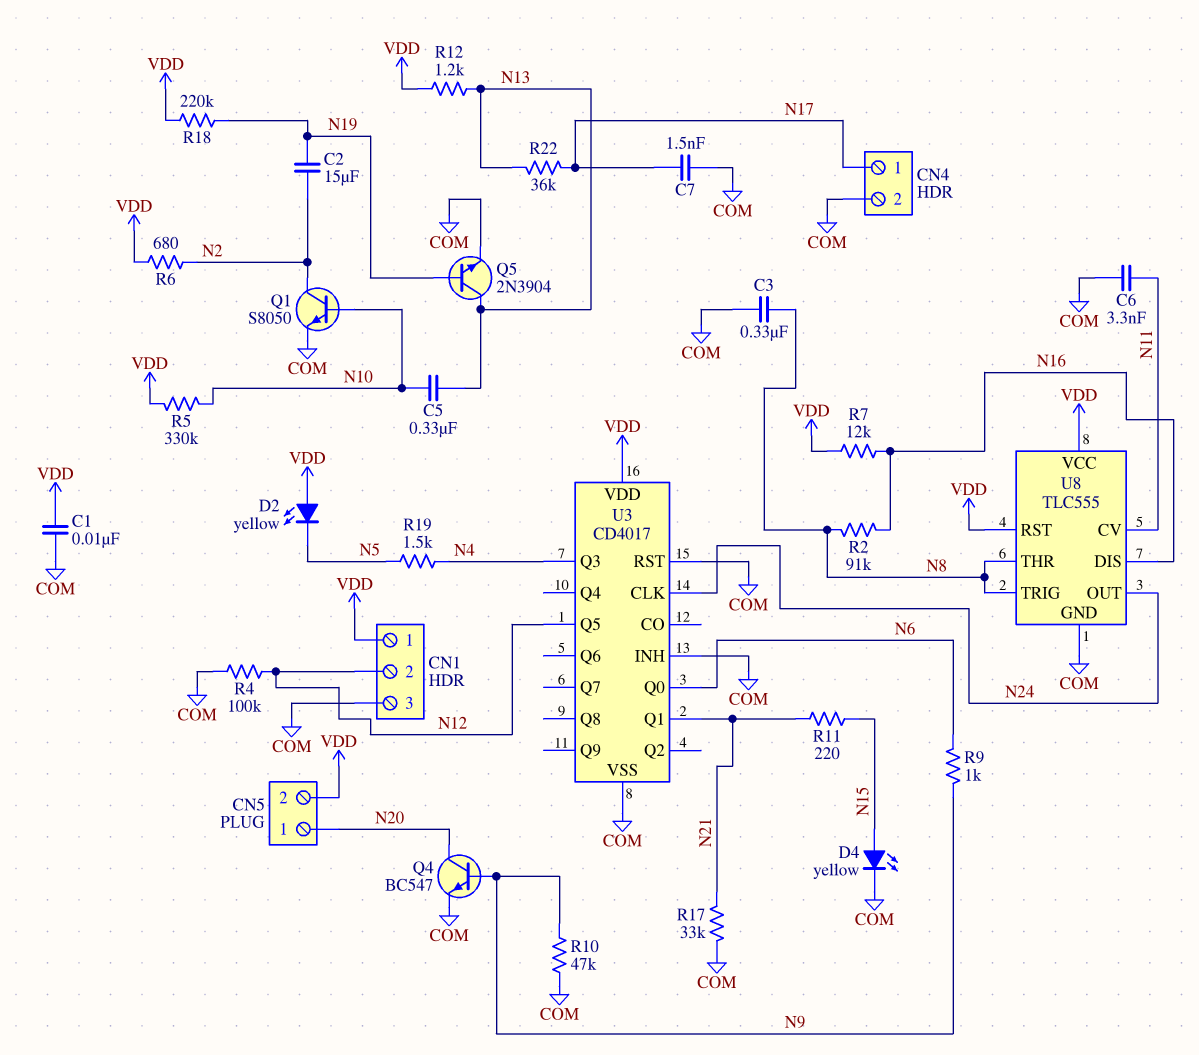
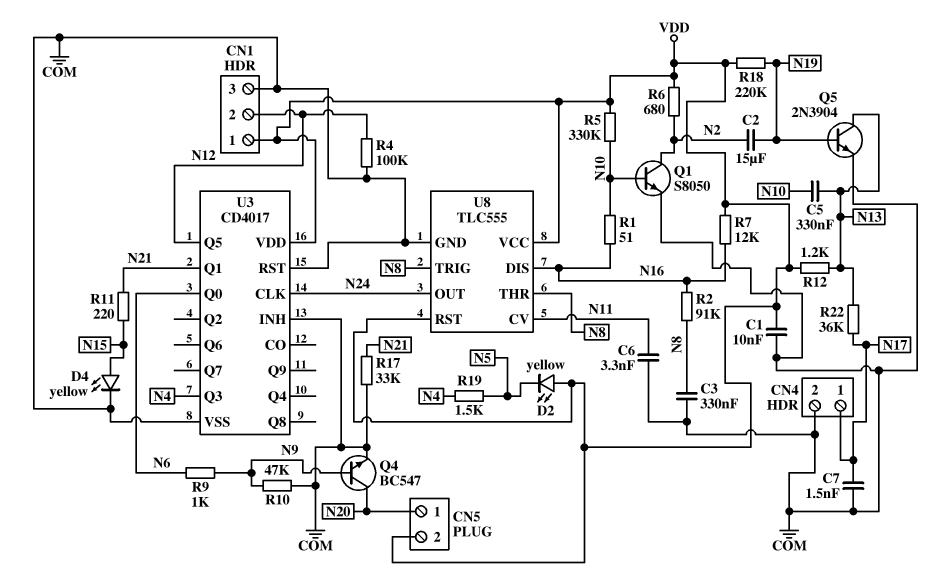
R1: none -> 51 (N10, N16)

